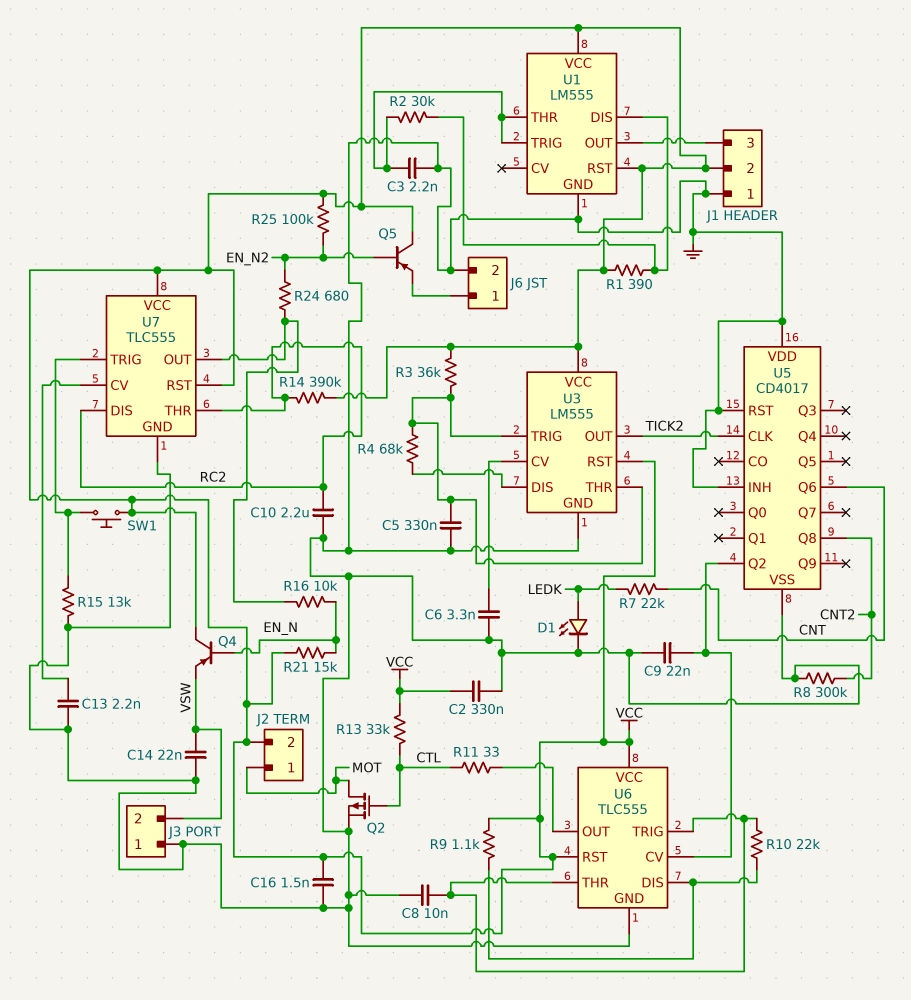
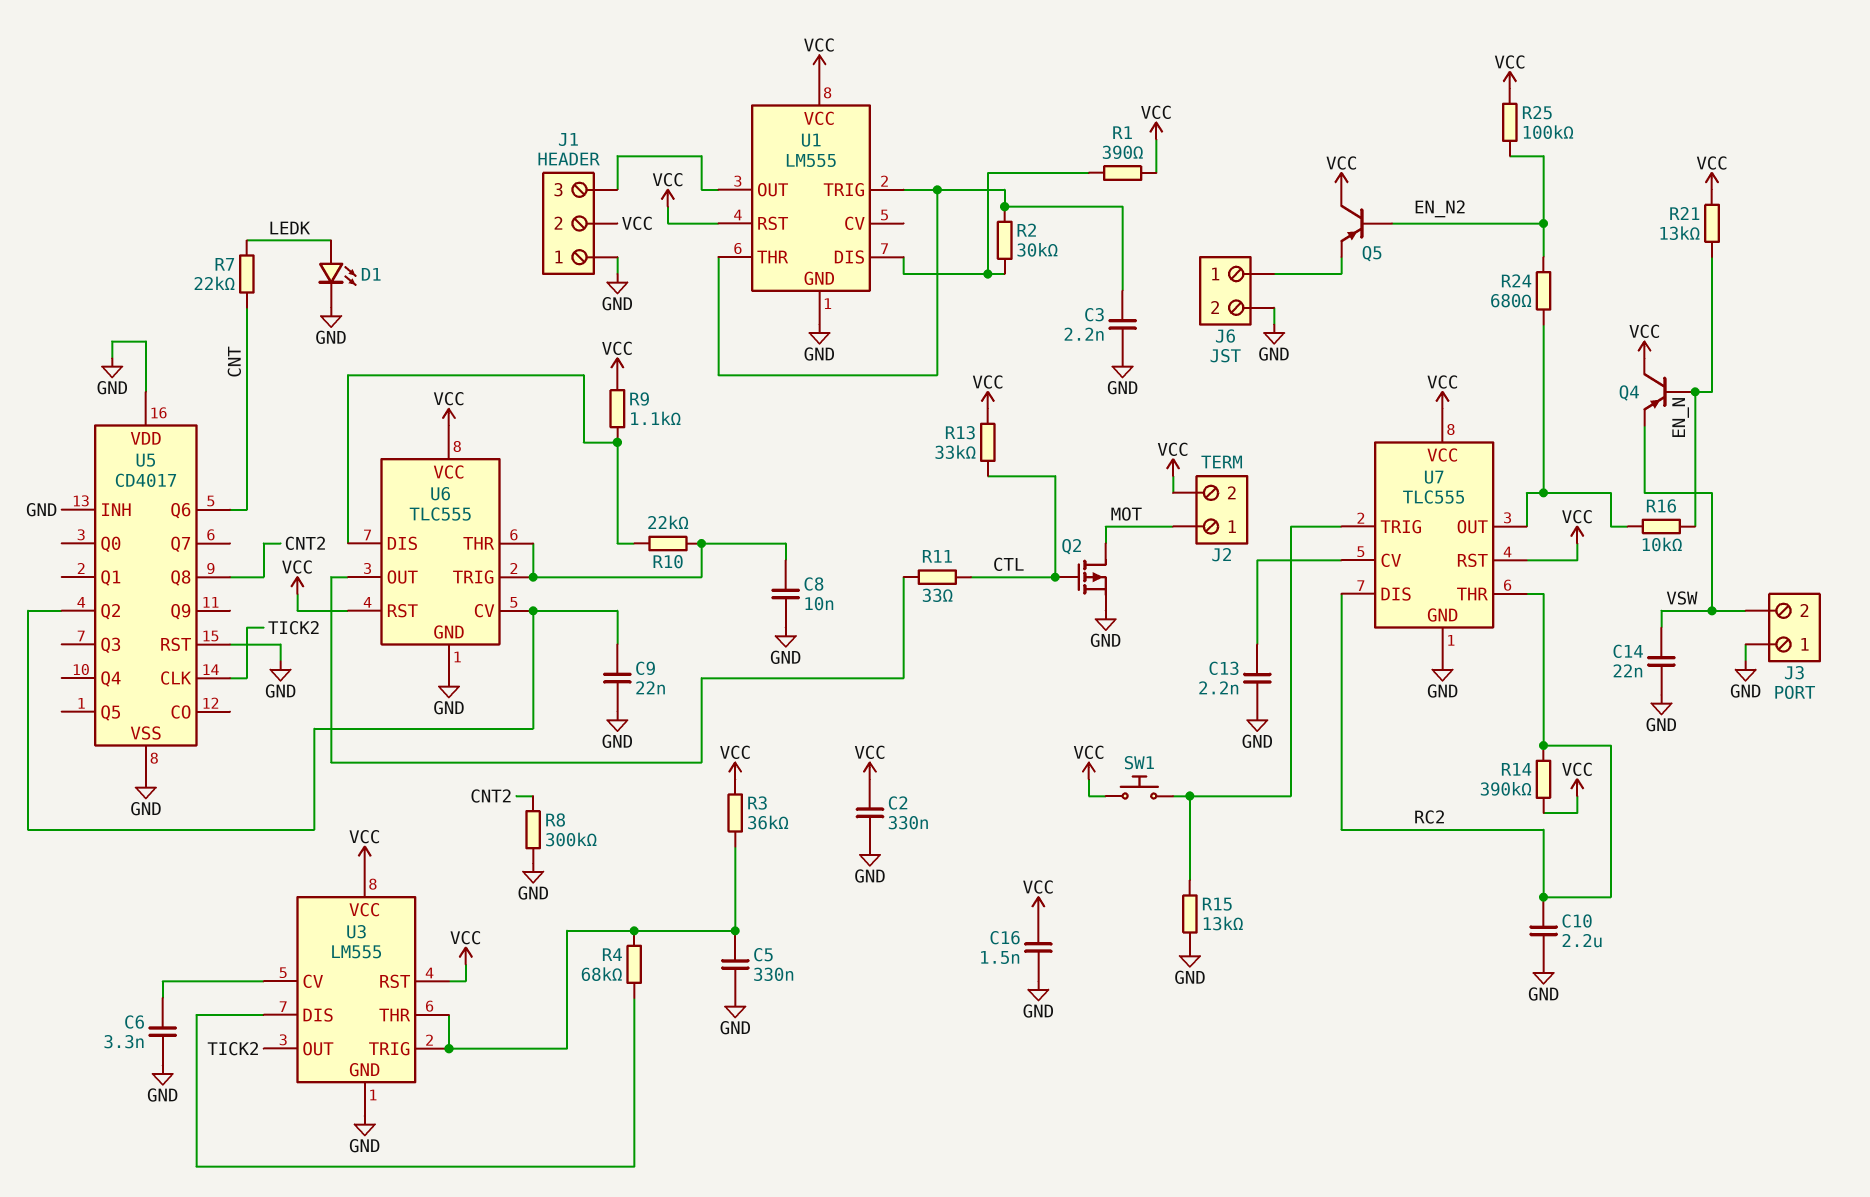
R21: 15k (EN_N, VCC) -> 13k (EN_N, VCC)

